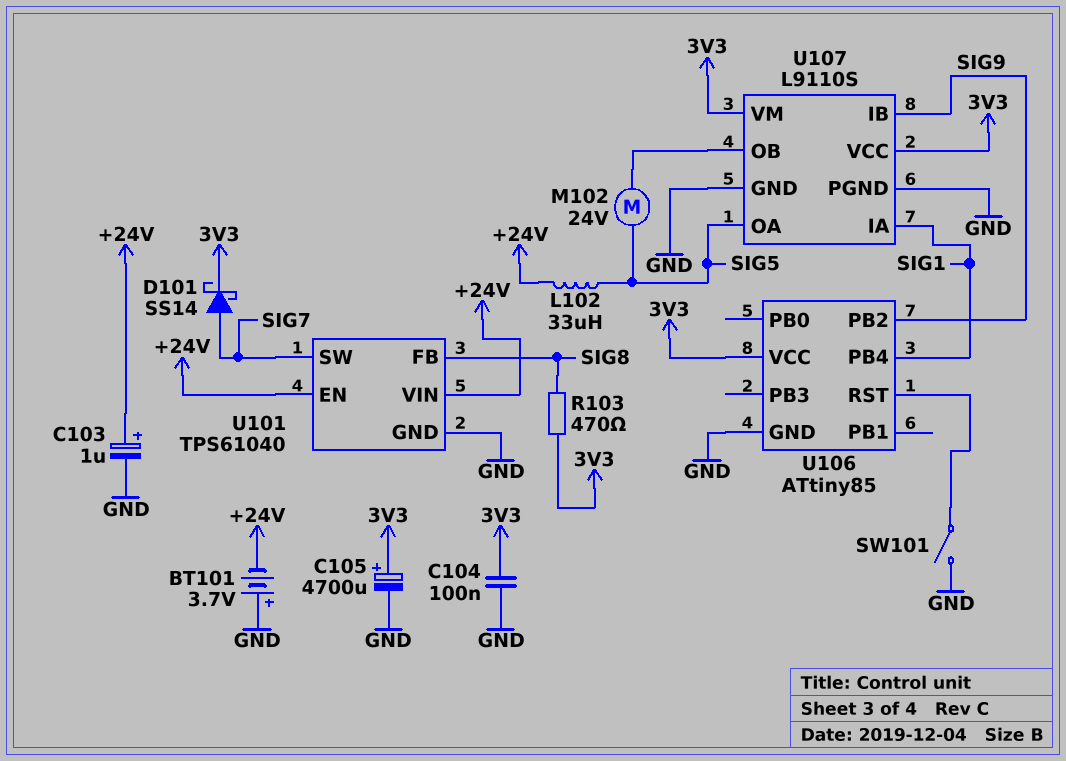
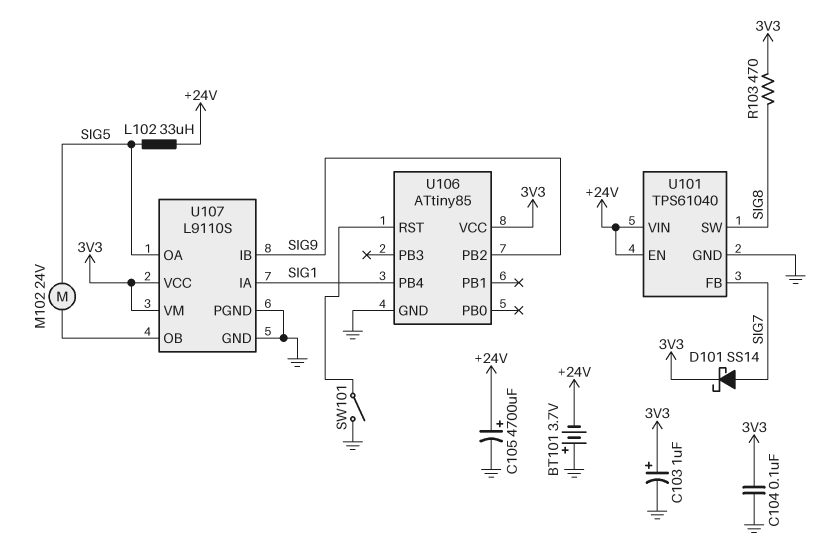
C103: 1uF (plus +24V, minus GND) -> 1uF (plus 3V3, minus GND)
C105: 4700uF (plus 3V3, minus GND) -> 4700uF (plus +24V, minus GND)
U101 pin FB: SIG8 -> SIG7
U101 pin SW: SIG7 -> SIG8

